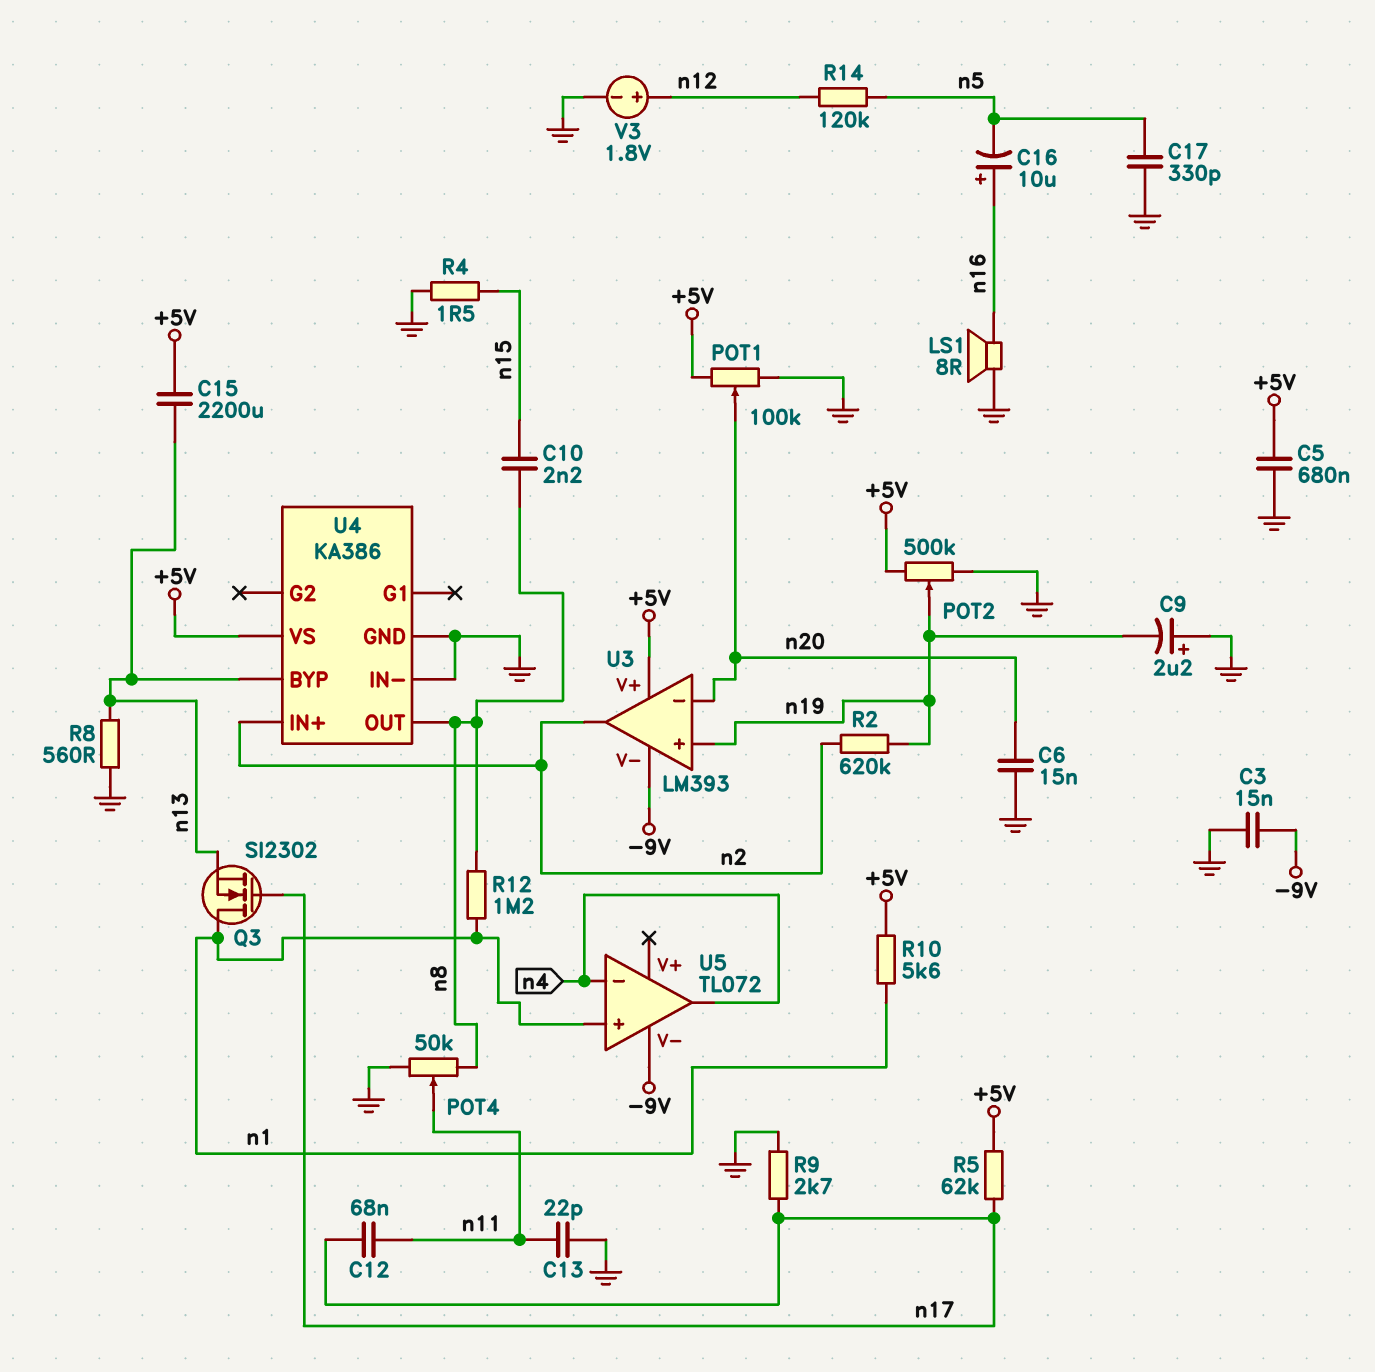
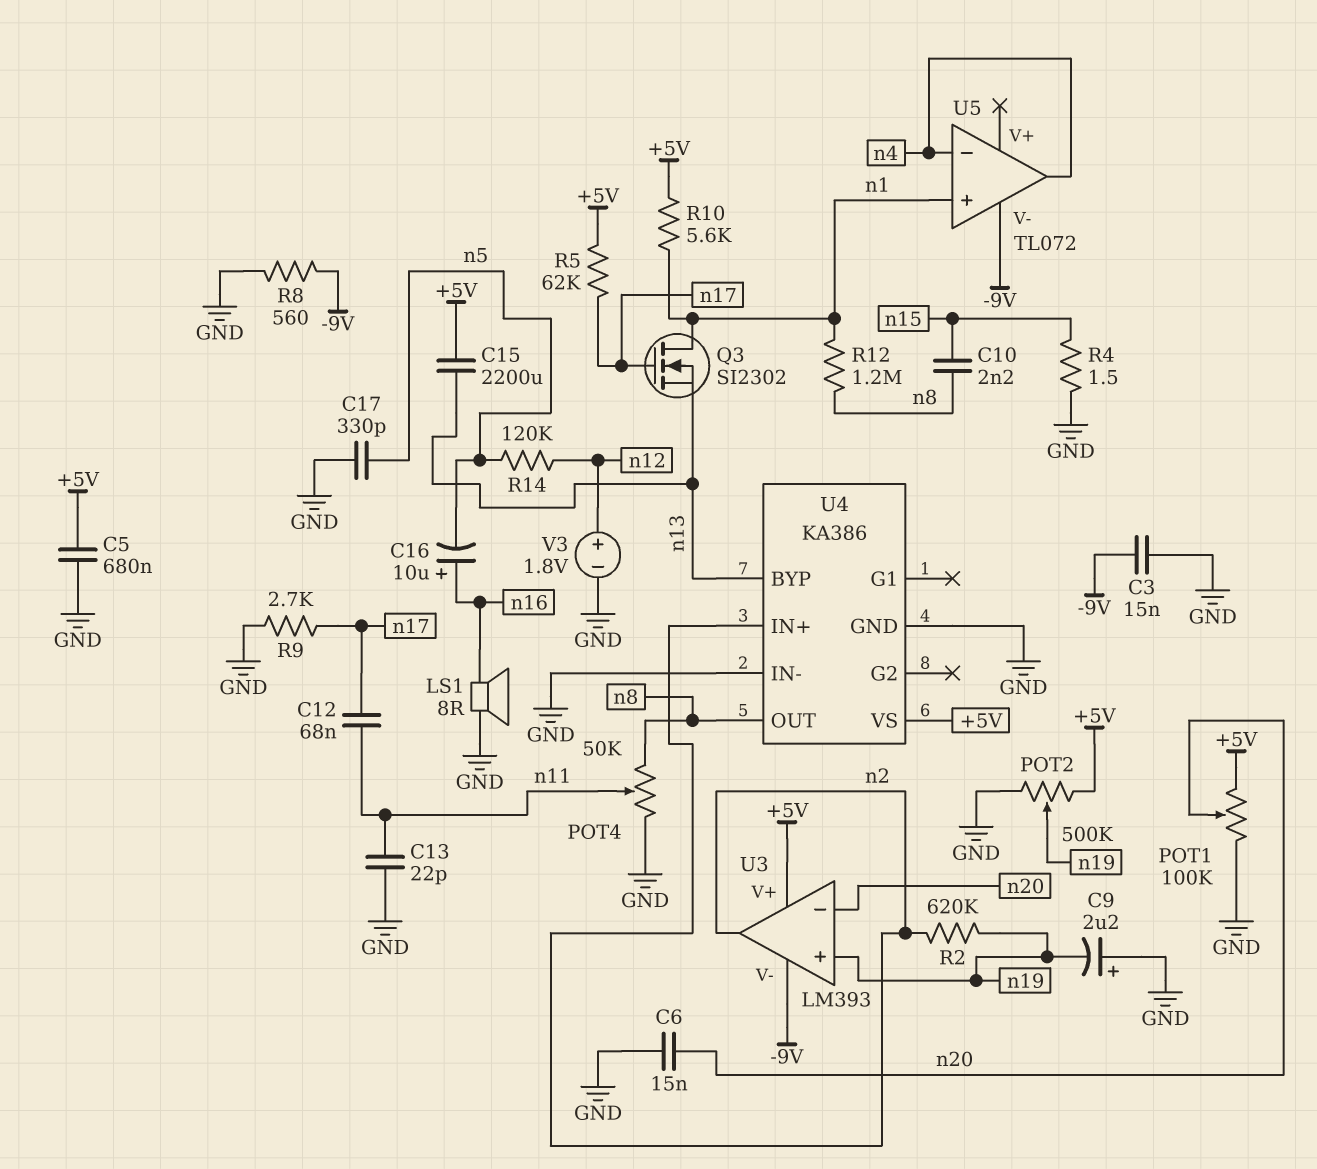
R8: 560 (GND, n13) -> 560 (-9V, GND)

